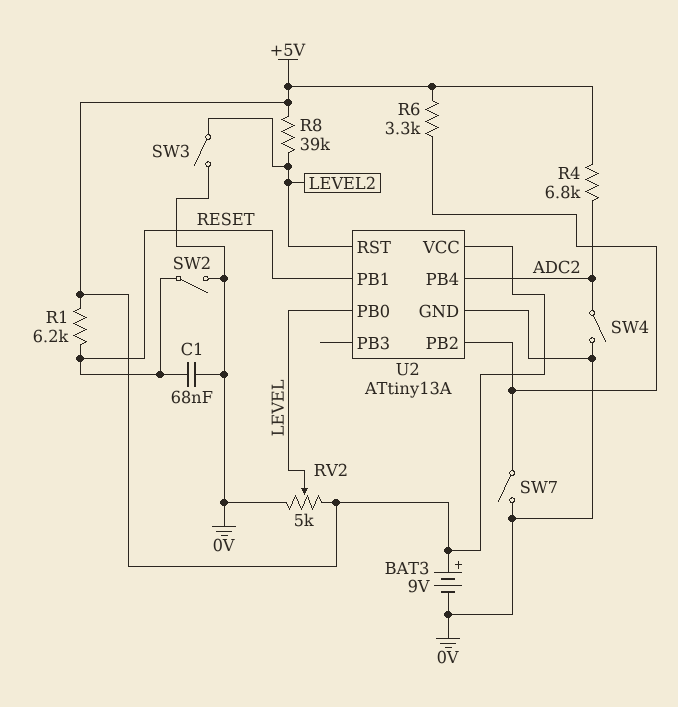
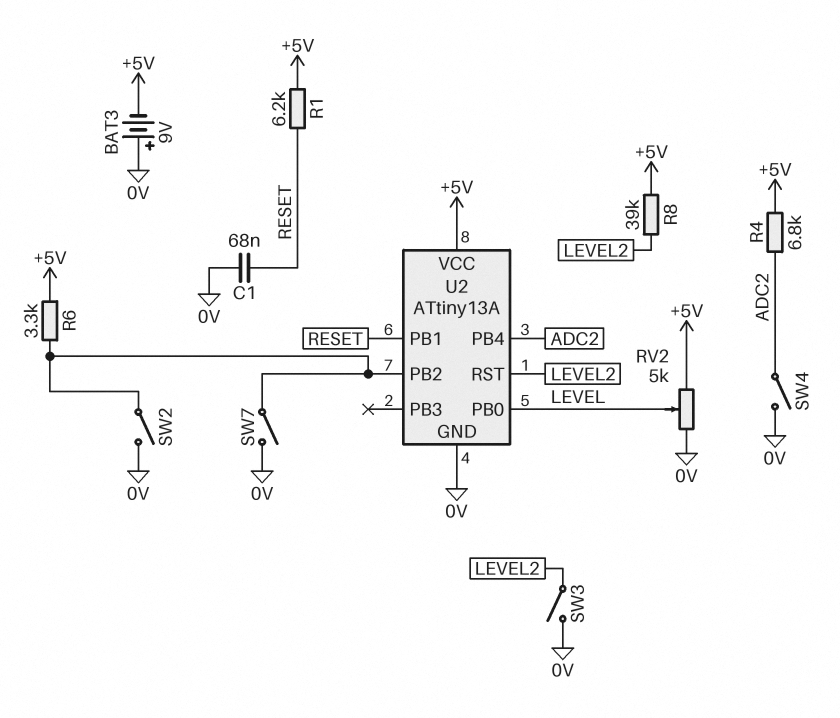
BAT3: 9V (plus +5V, minus 0V) -> 9V (plus 0V, minus +5V)
SW2: switch (0V, RESET) -> switch (0V, U2/PB2)

